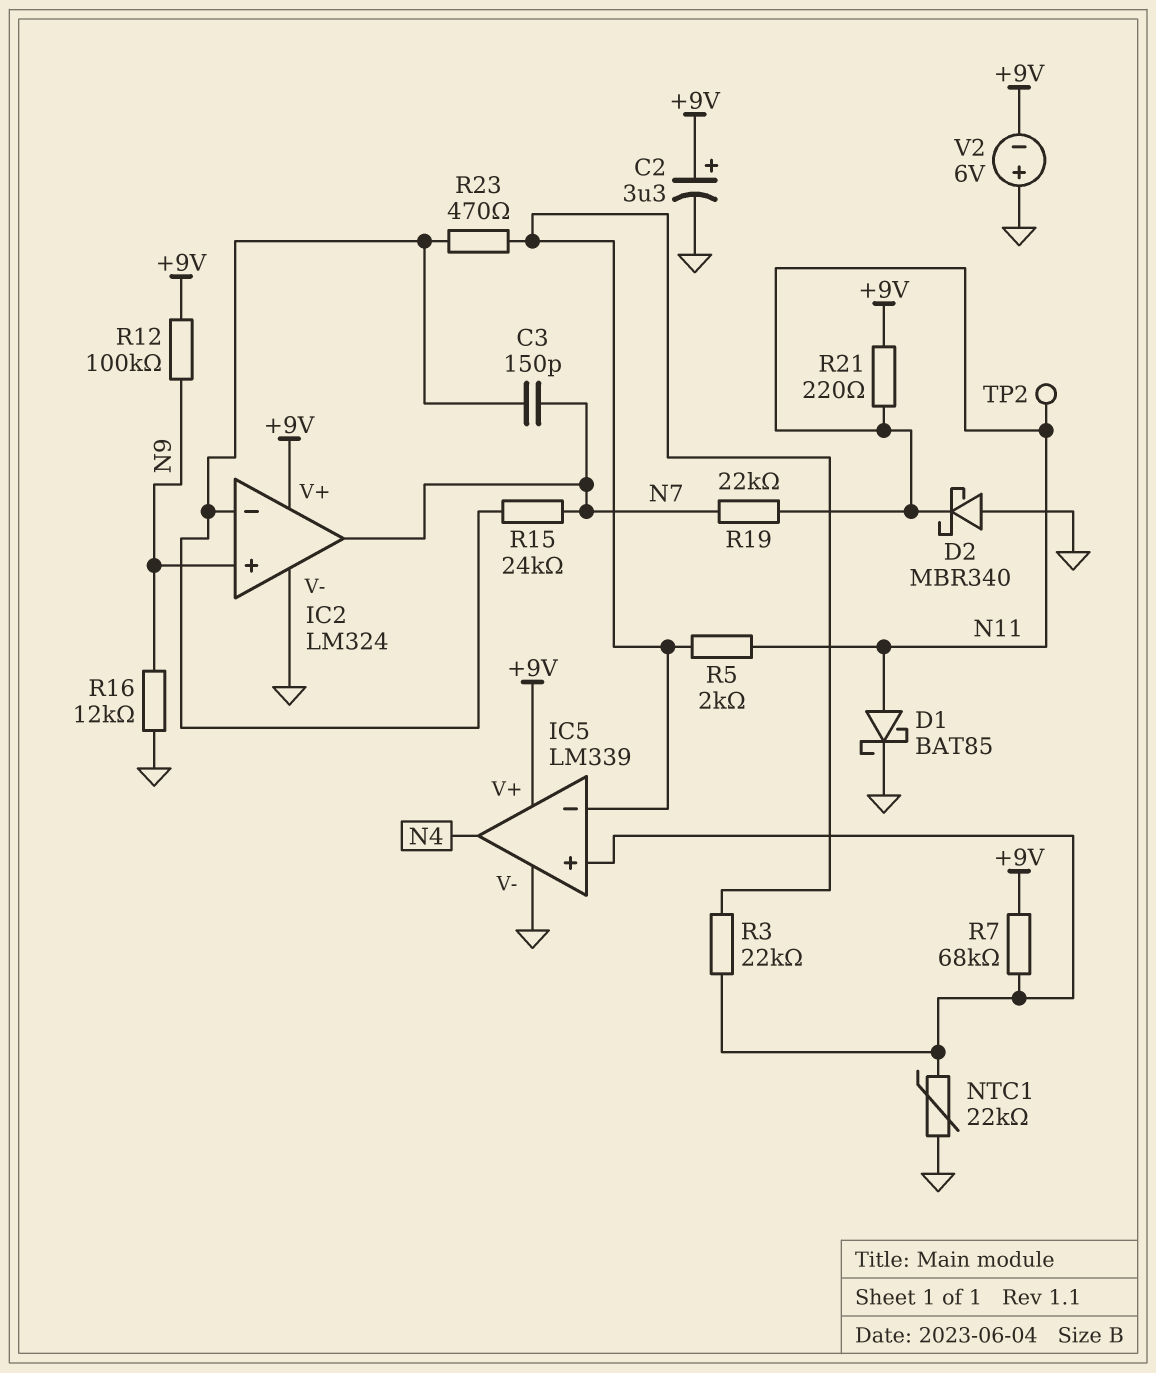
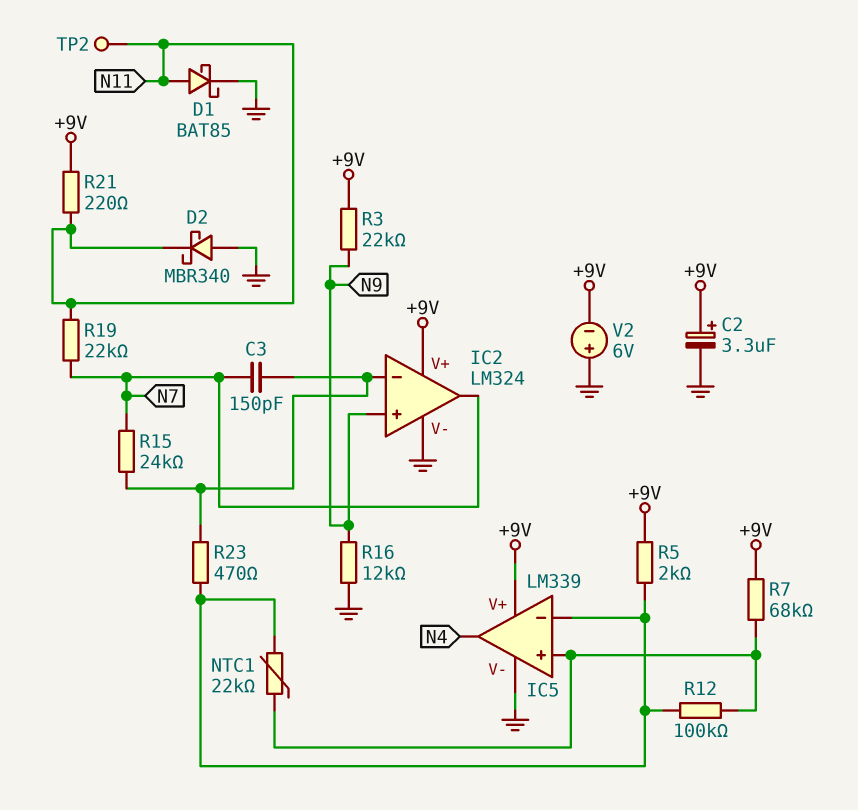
NTC1: 22k (GND, IC5/in+) -> 22k (IC5/in+, IC5/in-)
R3: 22k (IC5/in+, IC5/in-) -> 22k (+9V, N9)
R5: 2k (IC5/in-, N11) -> 2k (+9V, IC5/in-)
R12: 100k (+9V, N9) -> 100k (IC5/in+, IC5/in-)

